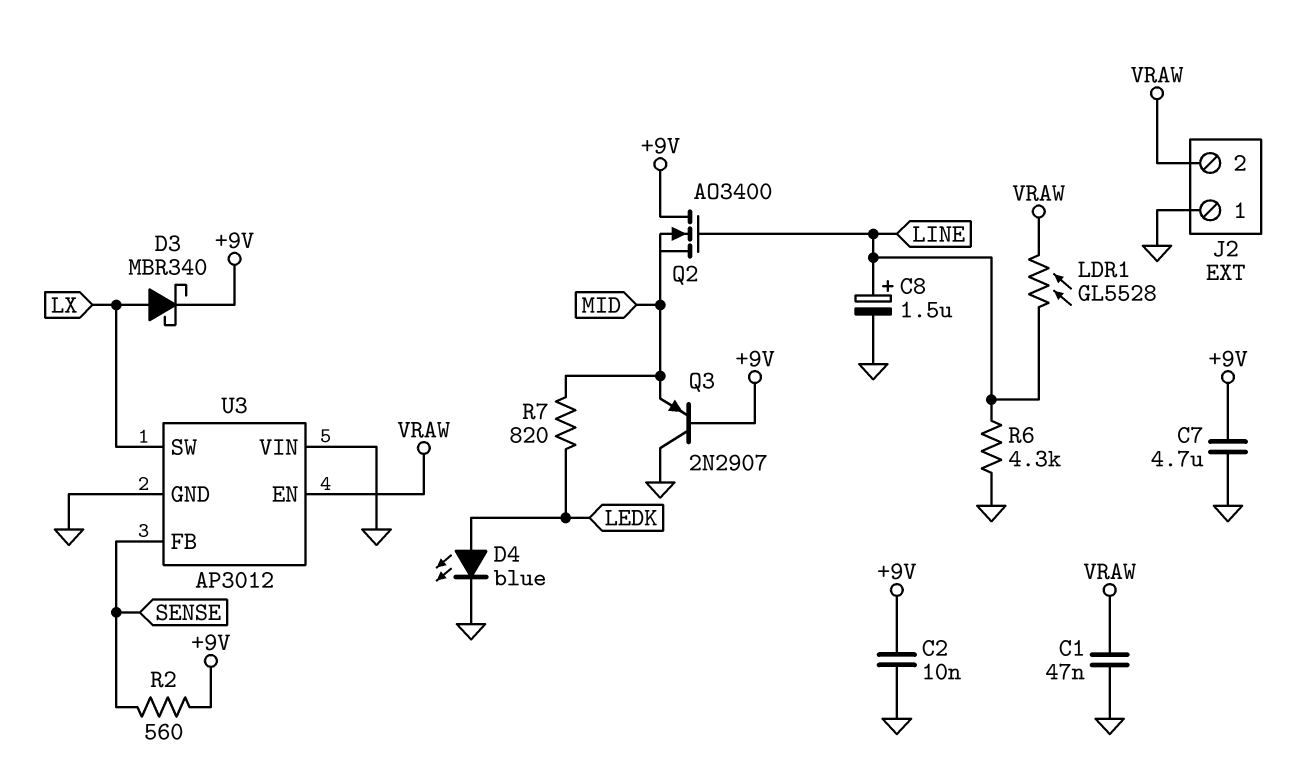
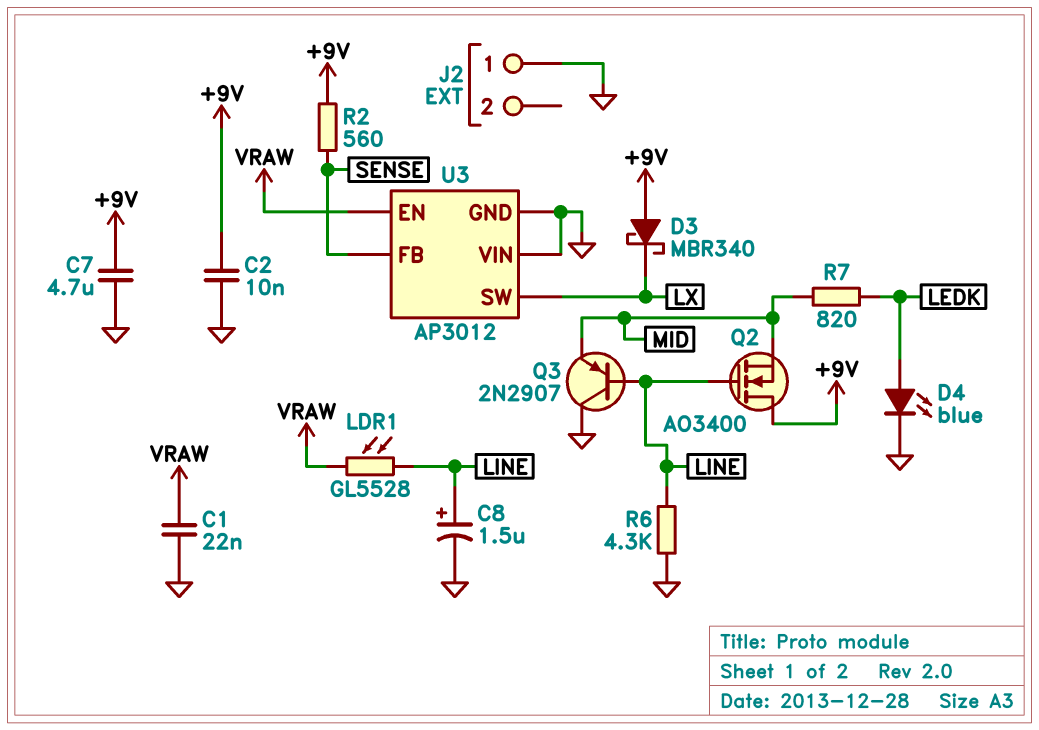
C1: 47nF (GND, VRAW) -> 22nF (GND, VRAW)
D3: schottky MBR340 (A LX, K +9V) -> schottky MBR340 (A +9V, K LX)
J2 pin 2: VRAW -> none
Q3: PNP 2N2907 (B +9V, C GND, E MID) -> PNP 2N2907 (B LINE, C GND, E MID)

